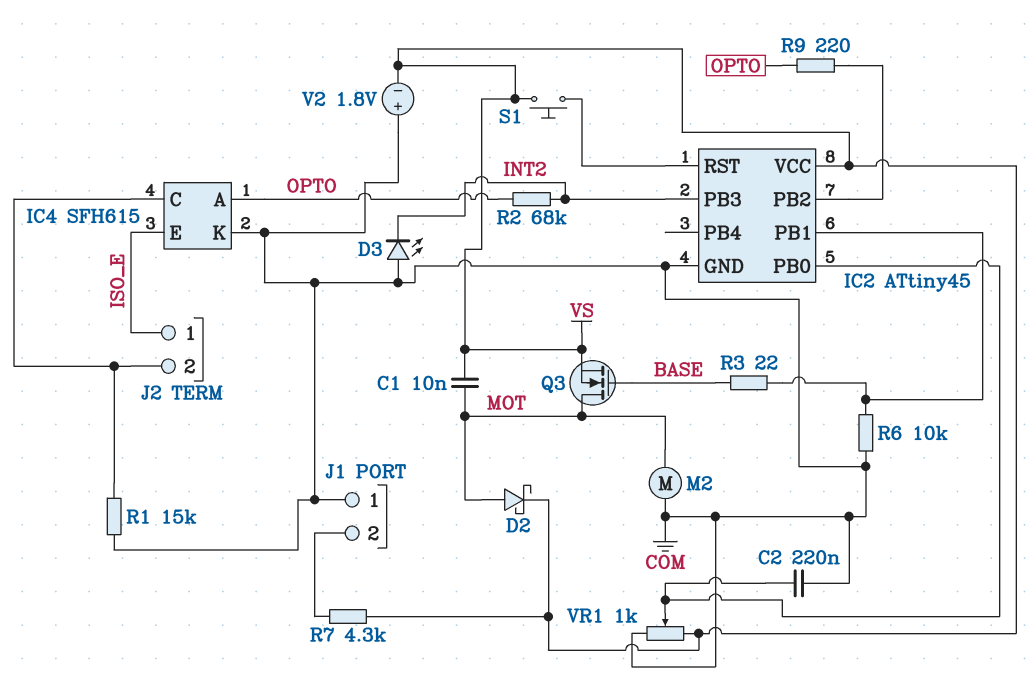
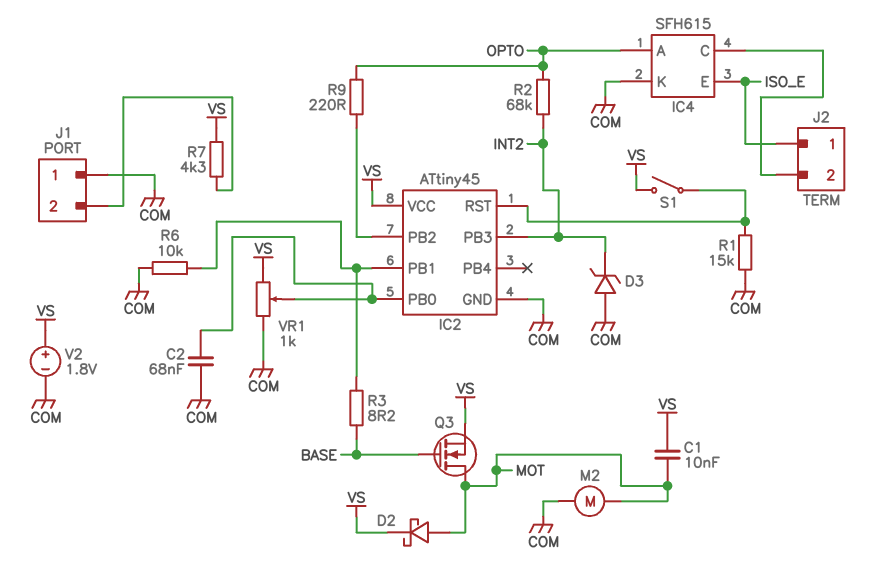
C2: 220nF (COM, IC2/PB0) -> 68nF (COM, IC2/PB0)
D3: LED (A COM, K INT2) -> zener (A COM, K INT2)
R1: 15k (COM, IC4/C) -> 15k (COM, IC2/RST)
R3: 22 (BASE, IC2/PB1) -> 8.2 (BASE, IC2/PB1)
S1: button (IC2/RST, VS) -> switch (IC2/RST, VS)
V2: 1.8V (plus COM, minus VS) -> 1.8V (plus VS, minus COM)

